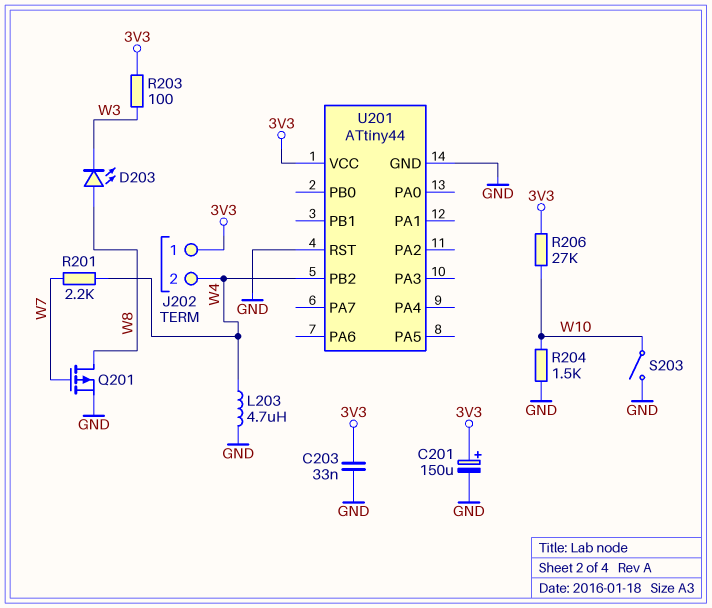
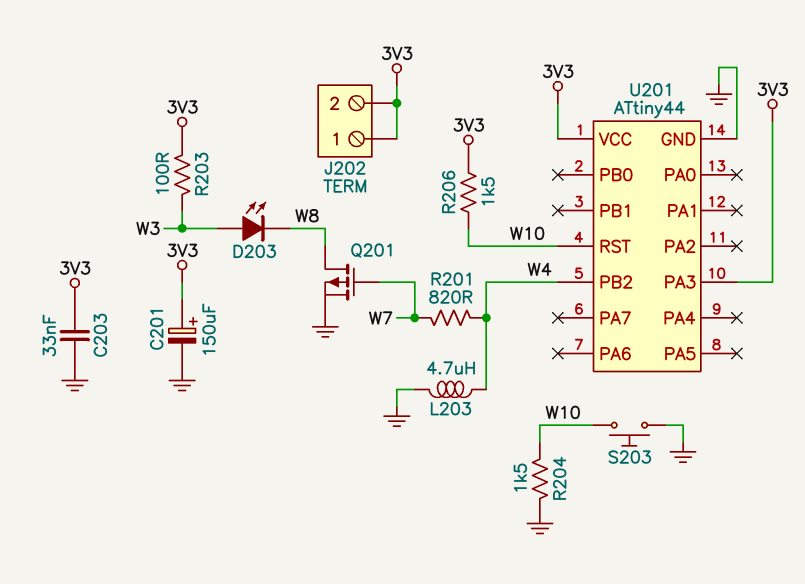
D203: LED (A W8, K W3) -> LED (A W3, K W8)
J202 pin 2: W4 -> 3V3
R201: 2.2k (W4, W7) -> 820 (W4, W7)
R206: 27k (3V3, W10) -> 1.5k (3V3, W10)
S203: switch (GND, W10) -> button (GND, W10)
U201 pin PA3: none -> 3V3
U201 pin RST: GND -> W10

